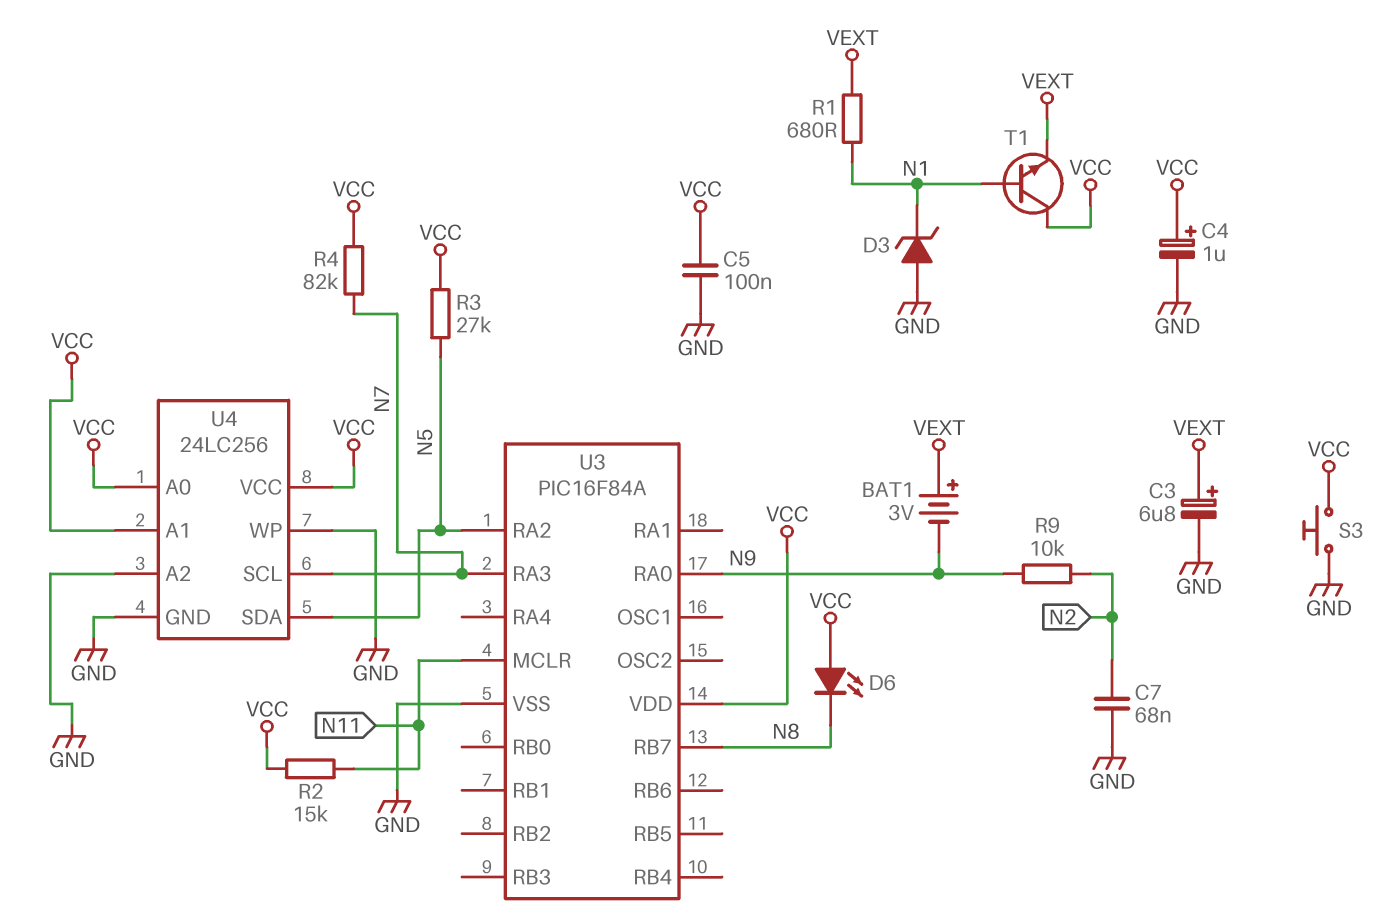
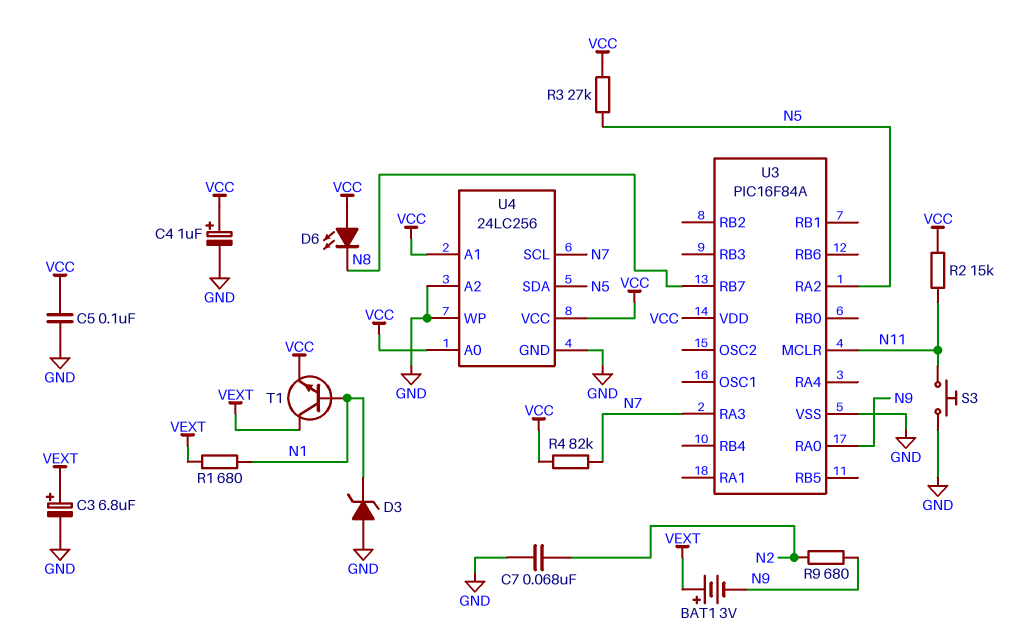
R9: 10k (N2, N9) -> 680 (N2, N9)
S3: button (GND, VCC) -> button (GND, N11)
T1: NPN (B N1, C VCC, E VEXT) -> NPN (B N1, C VEXT, E VCC)

